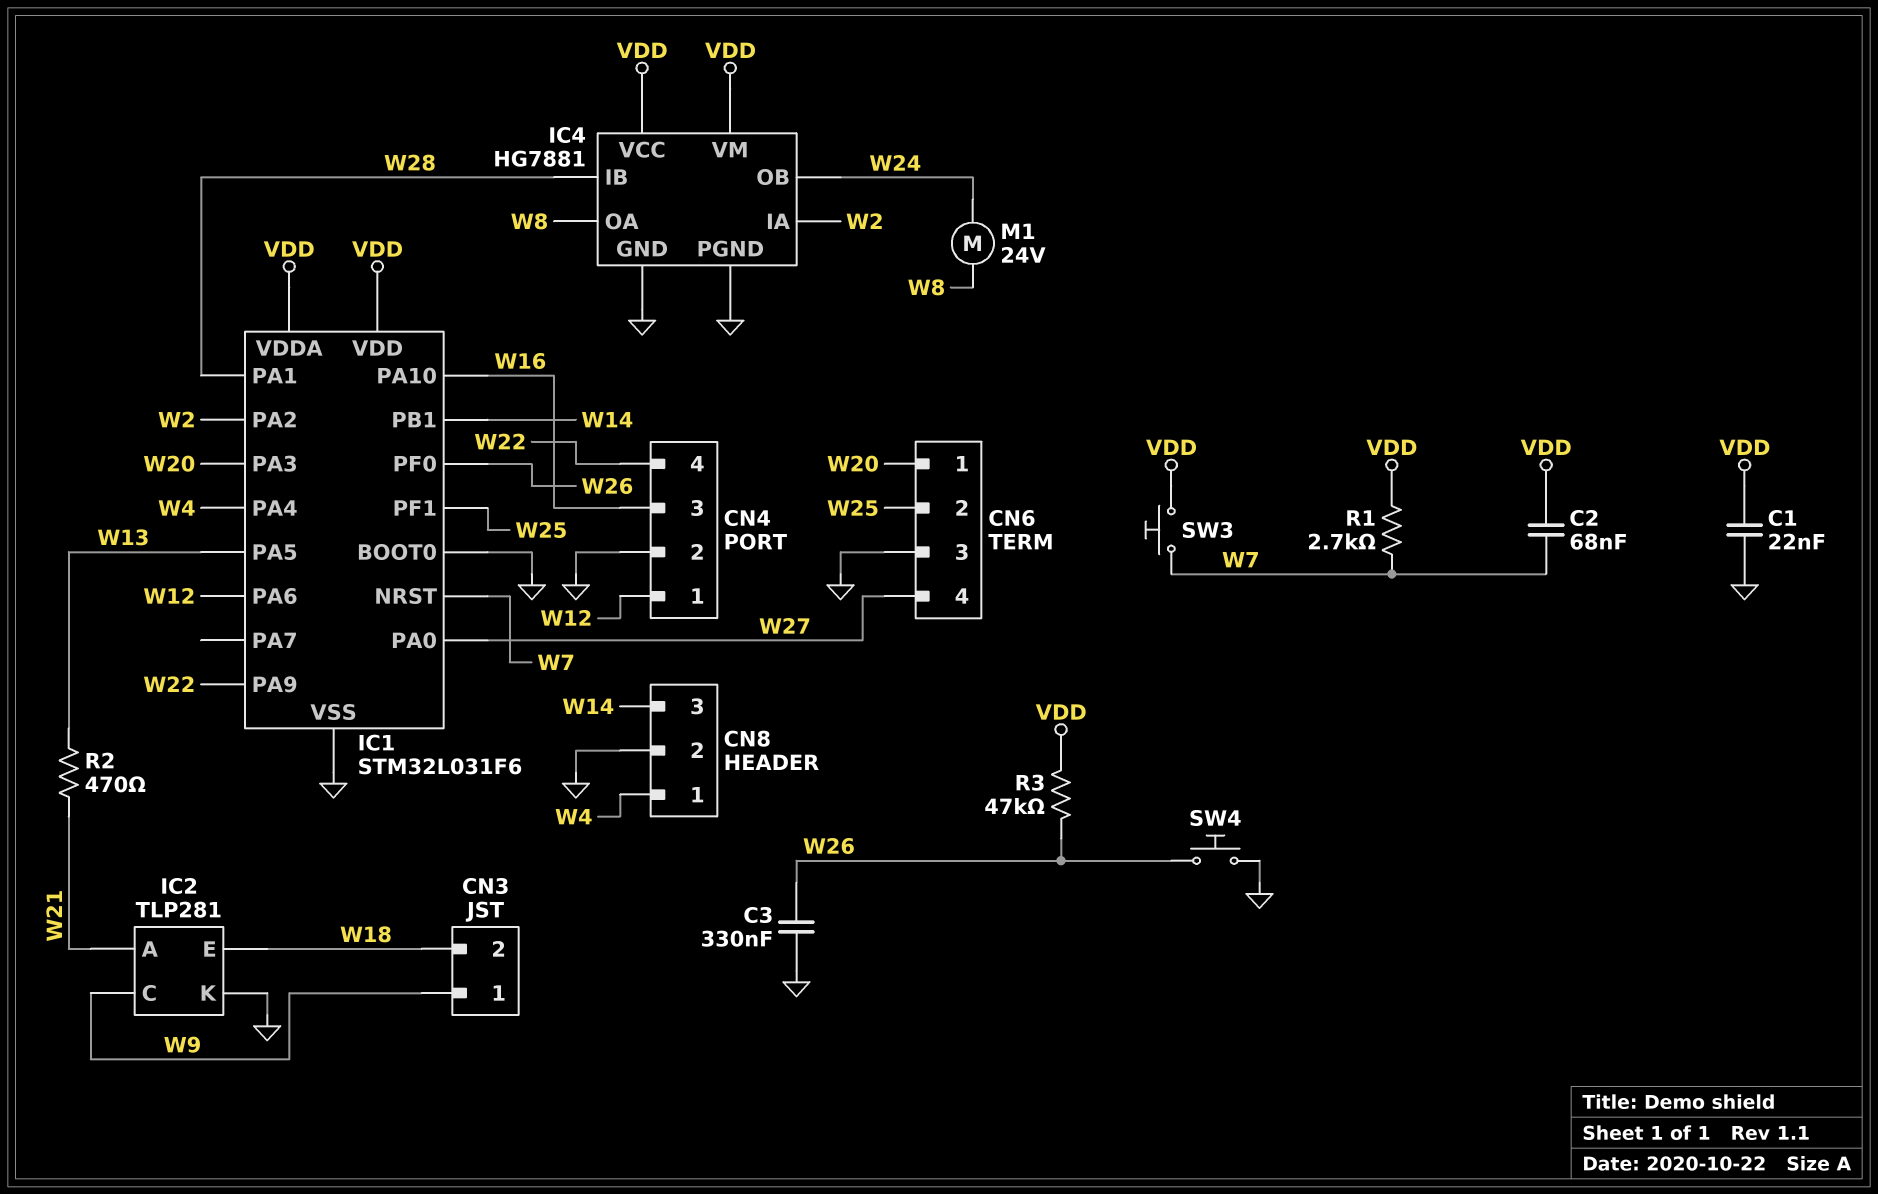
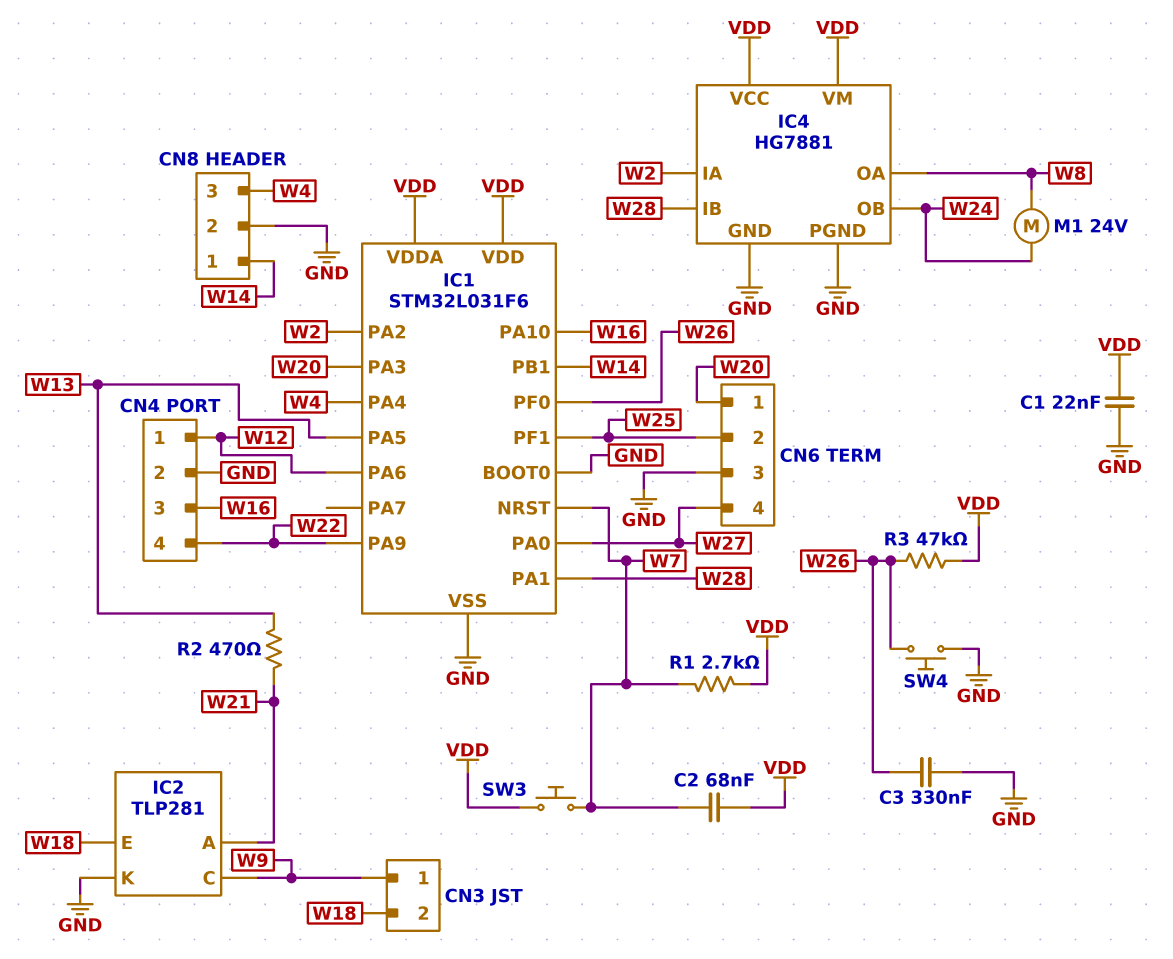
CN8 pin 1: W4 -> W14
CN8 pin 3: W14 -> W4

